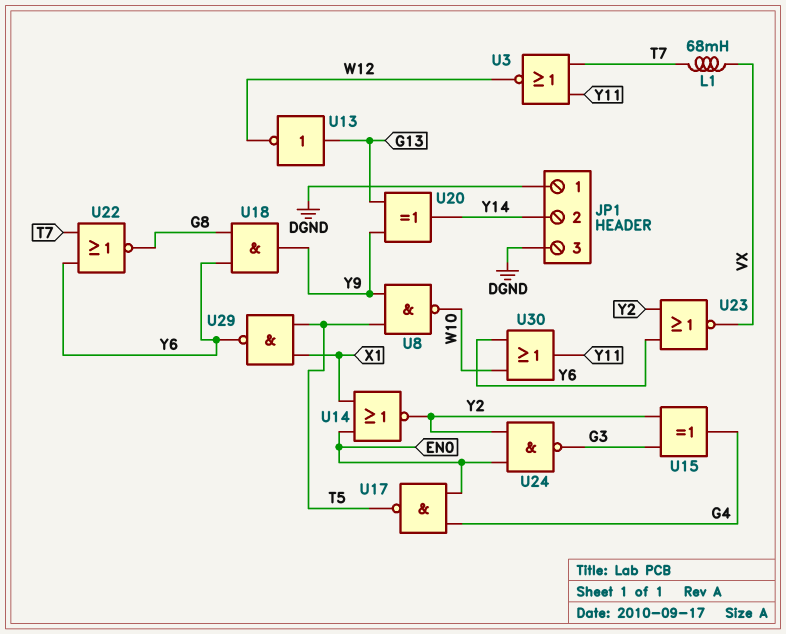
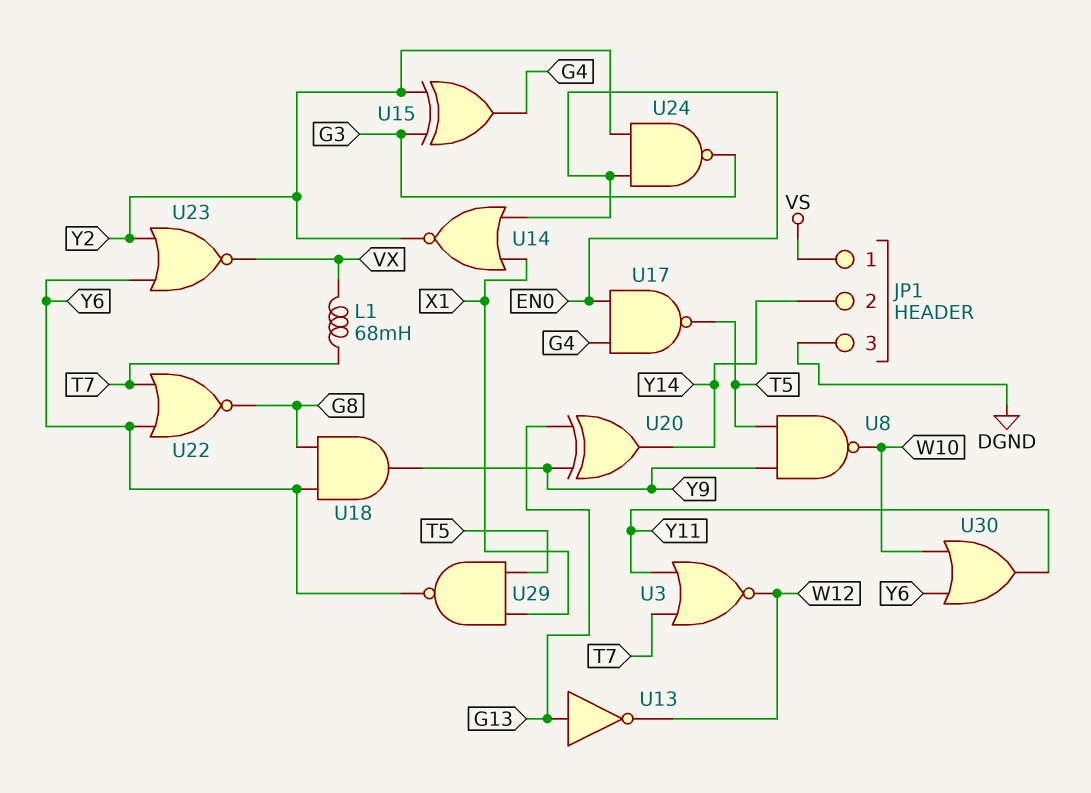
JP1 pin 1: DGND -> VS

